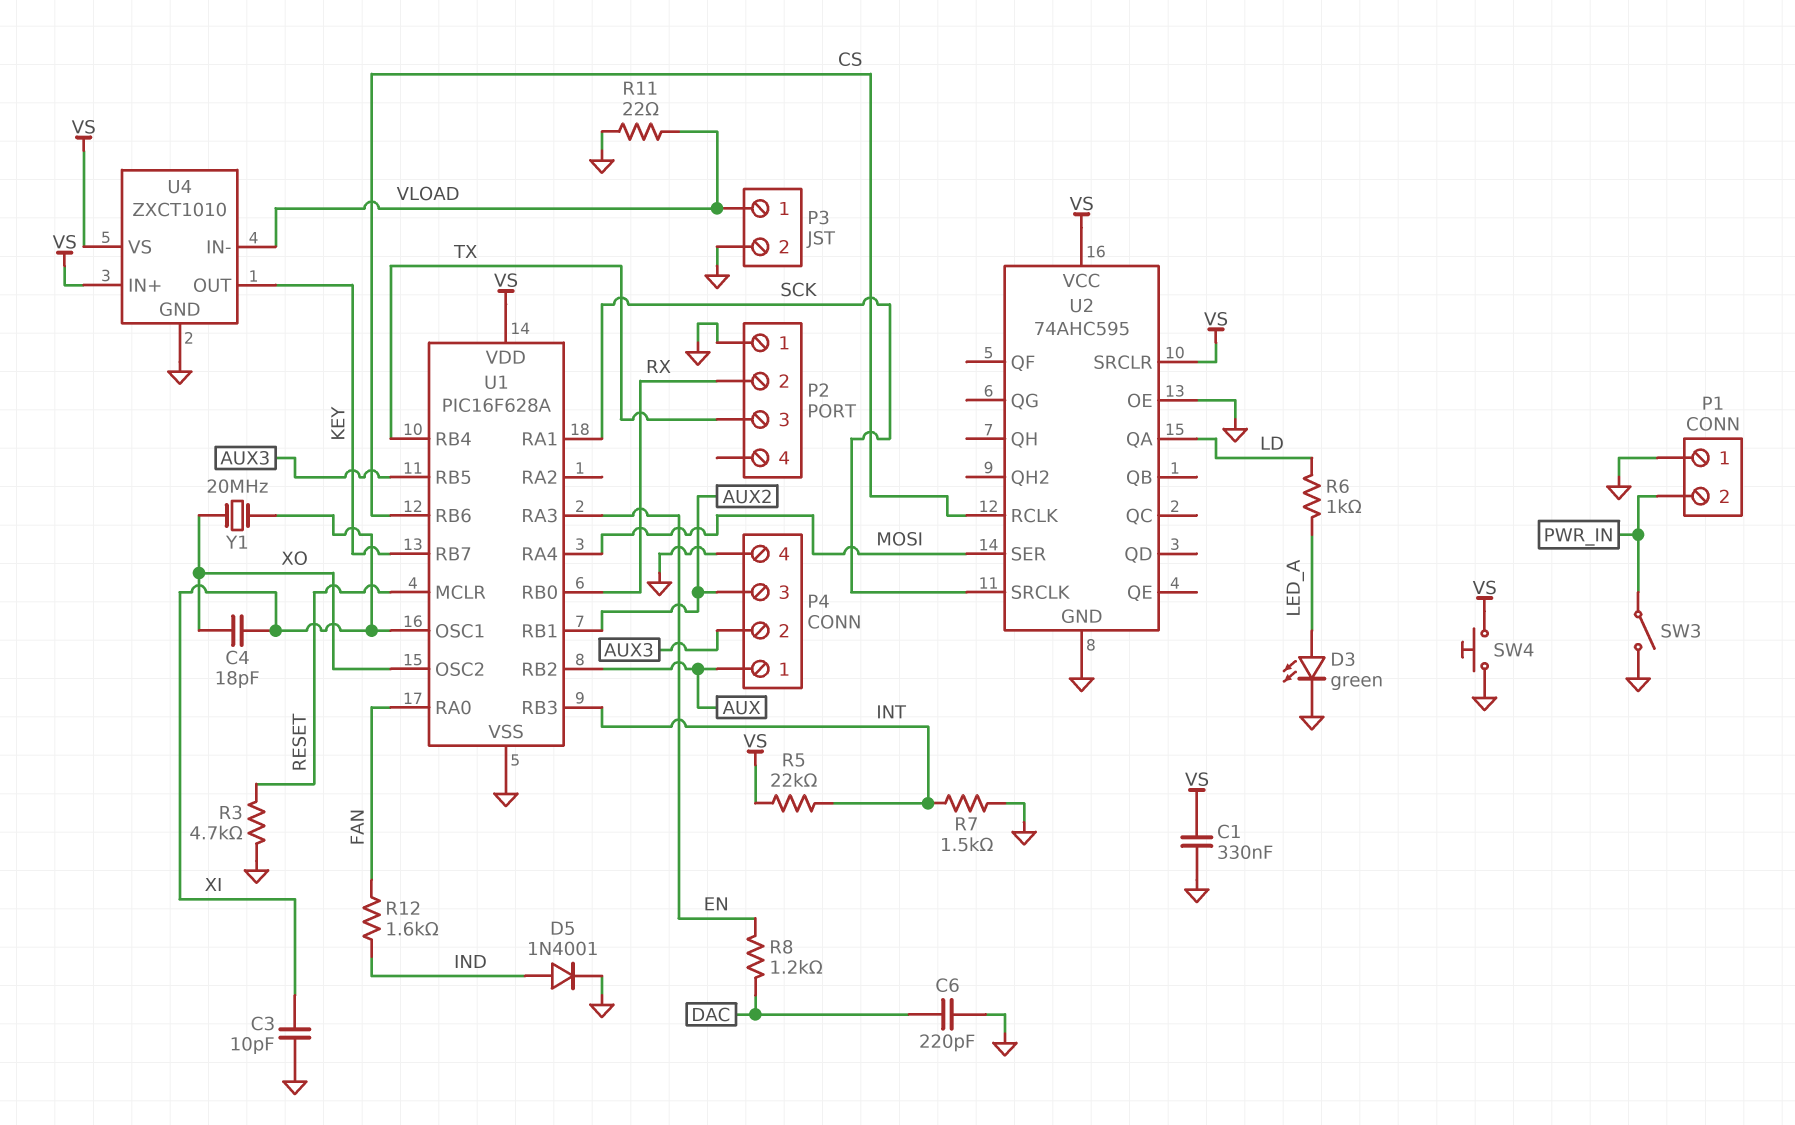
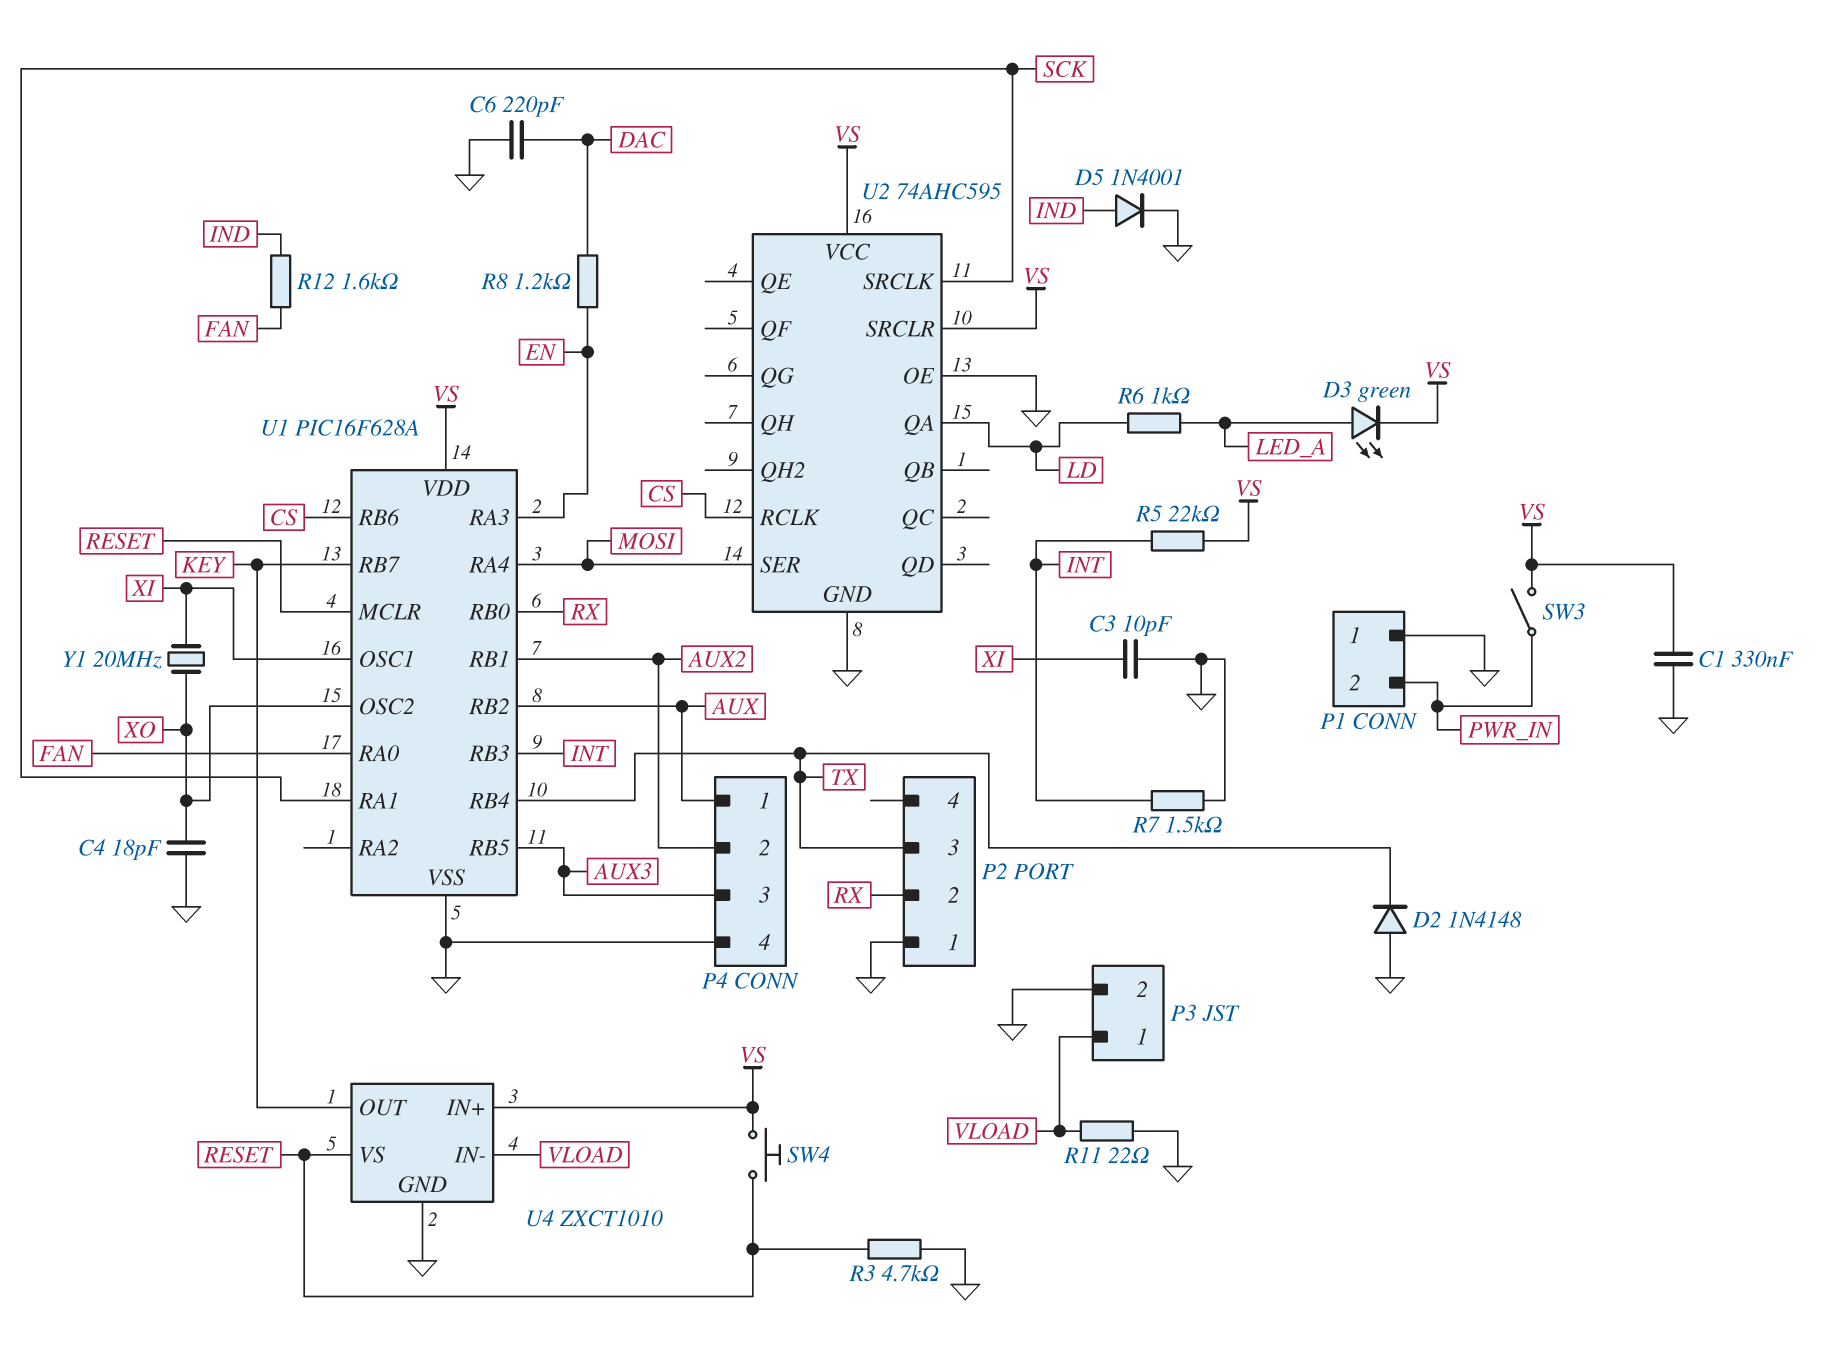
C4: 18pF (XI, XO) -> 18pF (GND, XO)
D2: none -> diode 1N4148 (A GND, K TX)
D3: LED green (A LED_A, K GND) -> LED green (A LED_A, K VS)
P4 pin 2: AUX3 -> AUX2
P4 pin 3: AUX2 -> AUX3
SW3: switch (GND, PWR_IN) -> switch (PWR_IN, VS)
SW4: button (GND, VS) -> button (RESET, VS)
U4 pin VS: VS -> RESET

